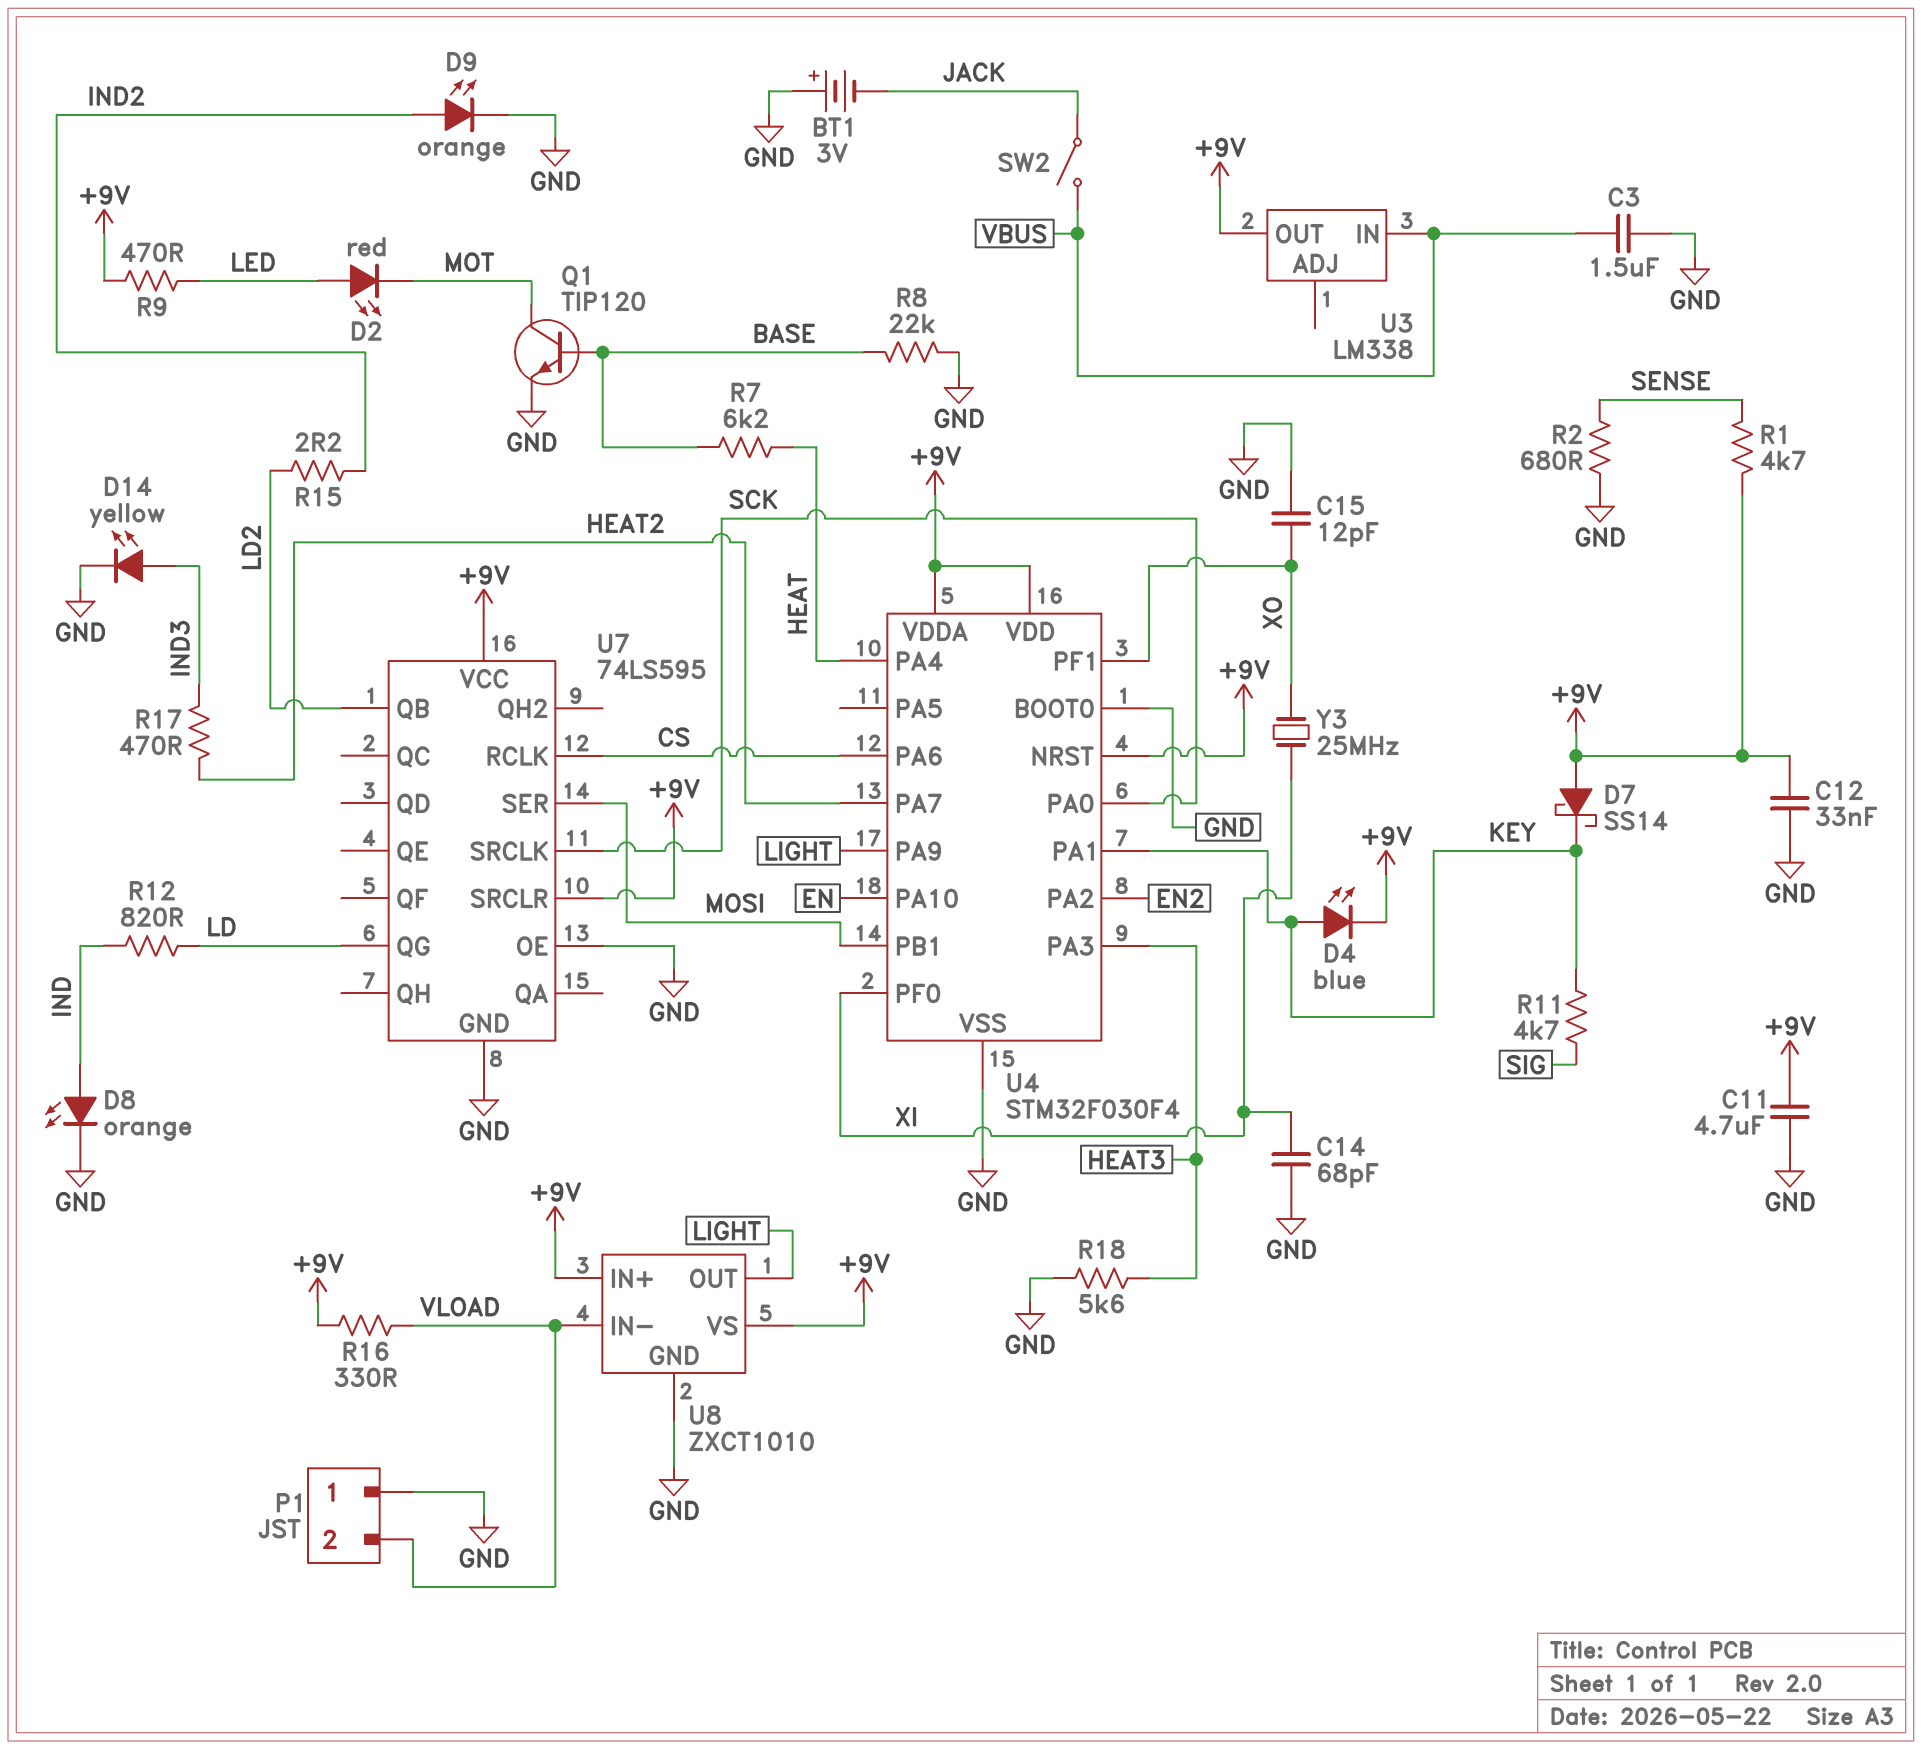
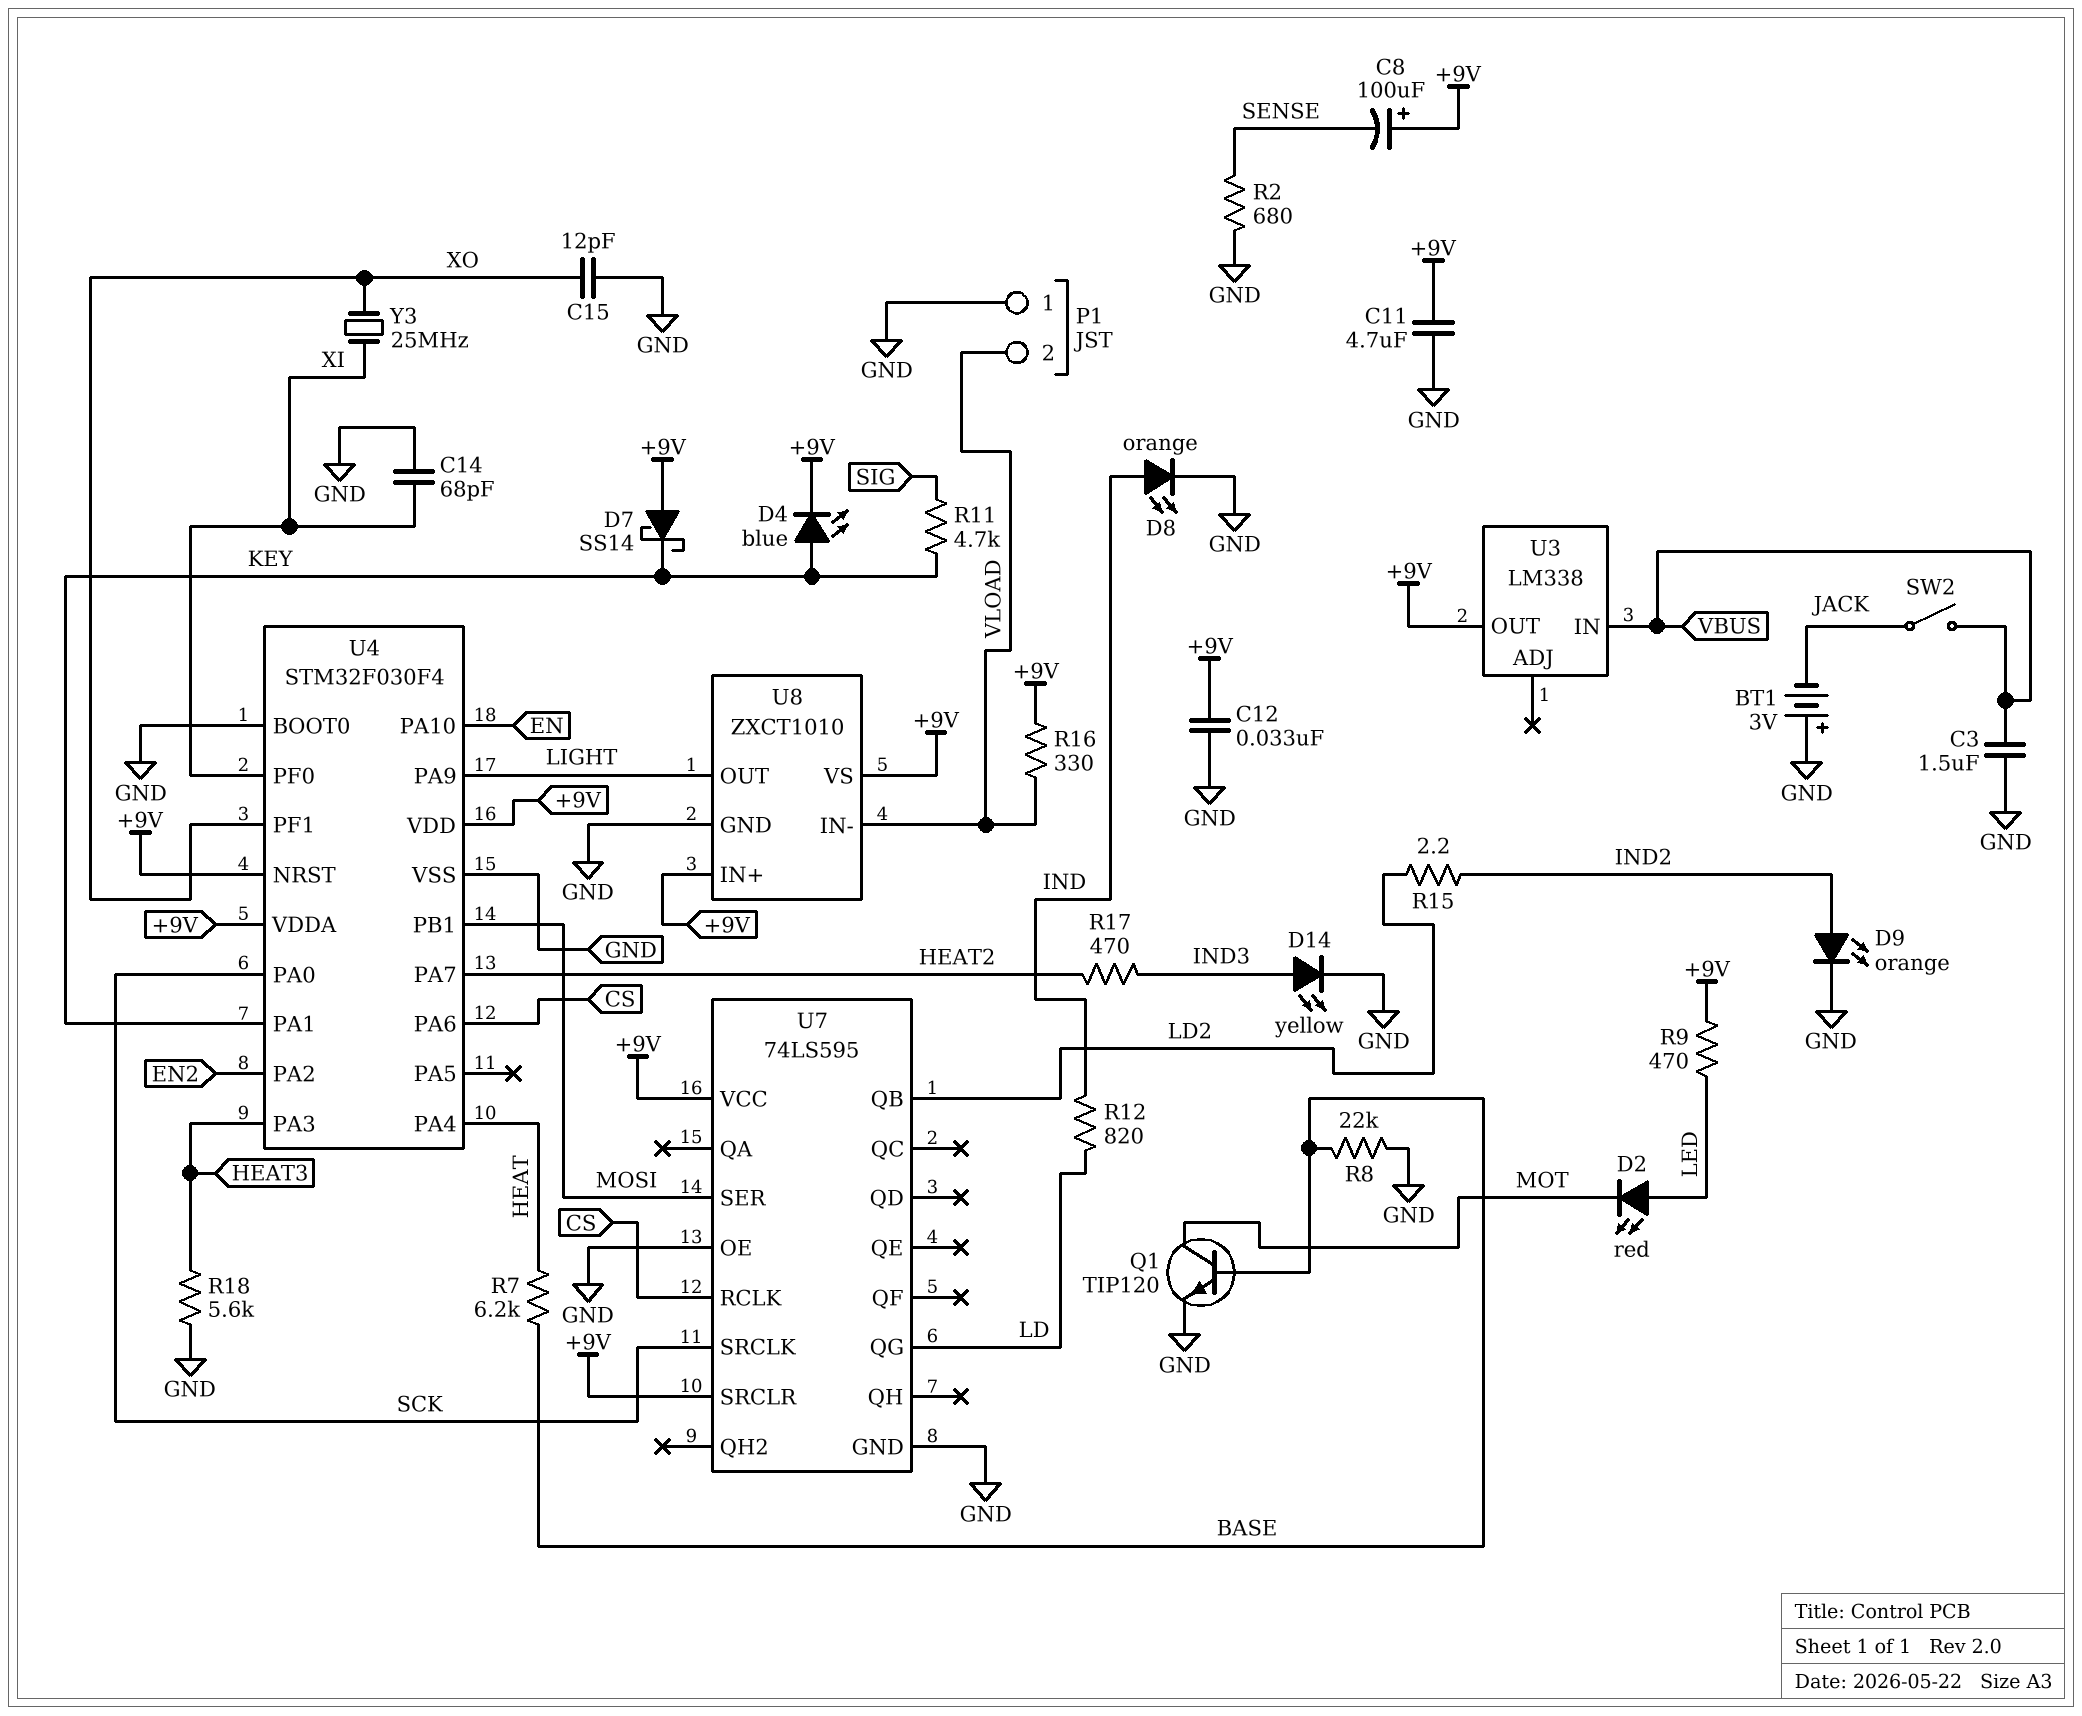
C8: none -> 100uF (plus +9V, minus SENSE)
R1: 4.7k (+9V, SENSE) -> none

